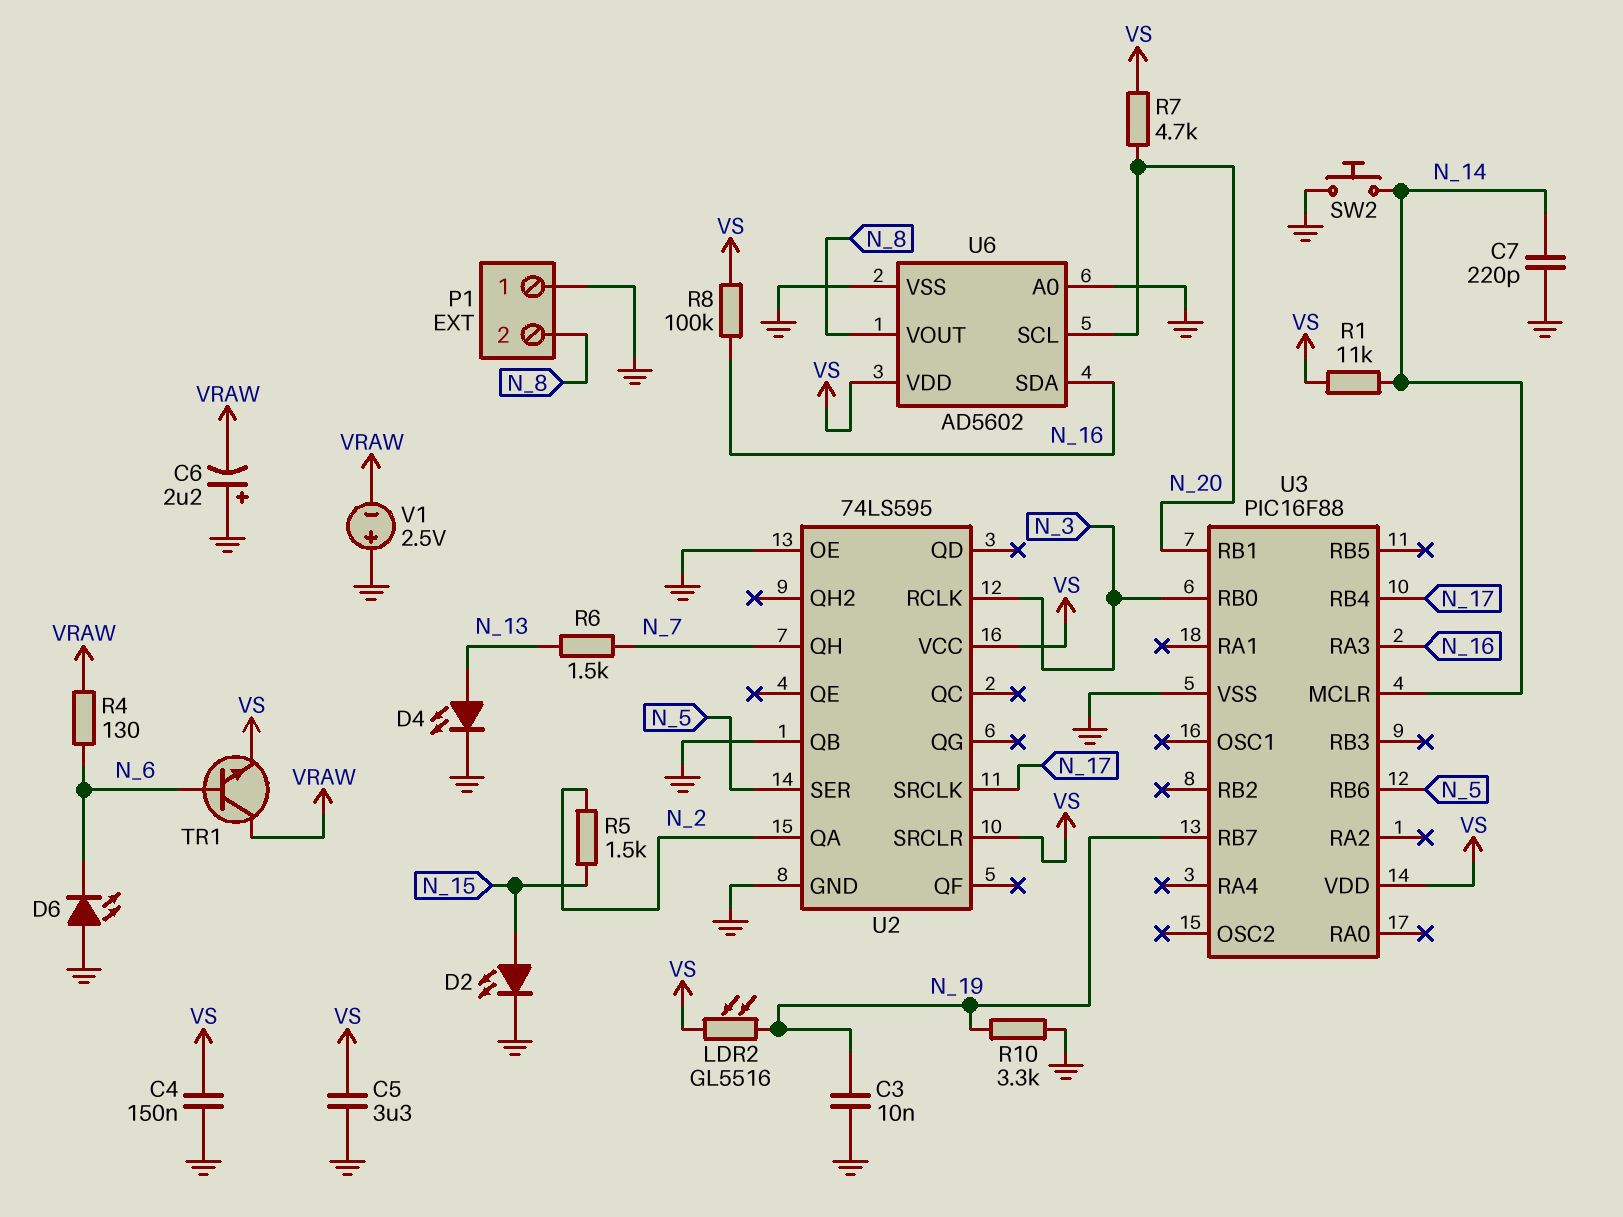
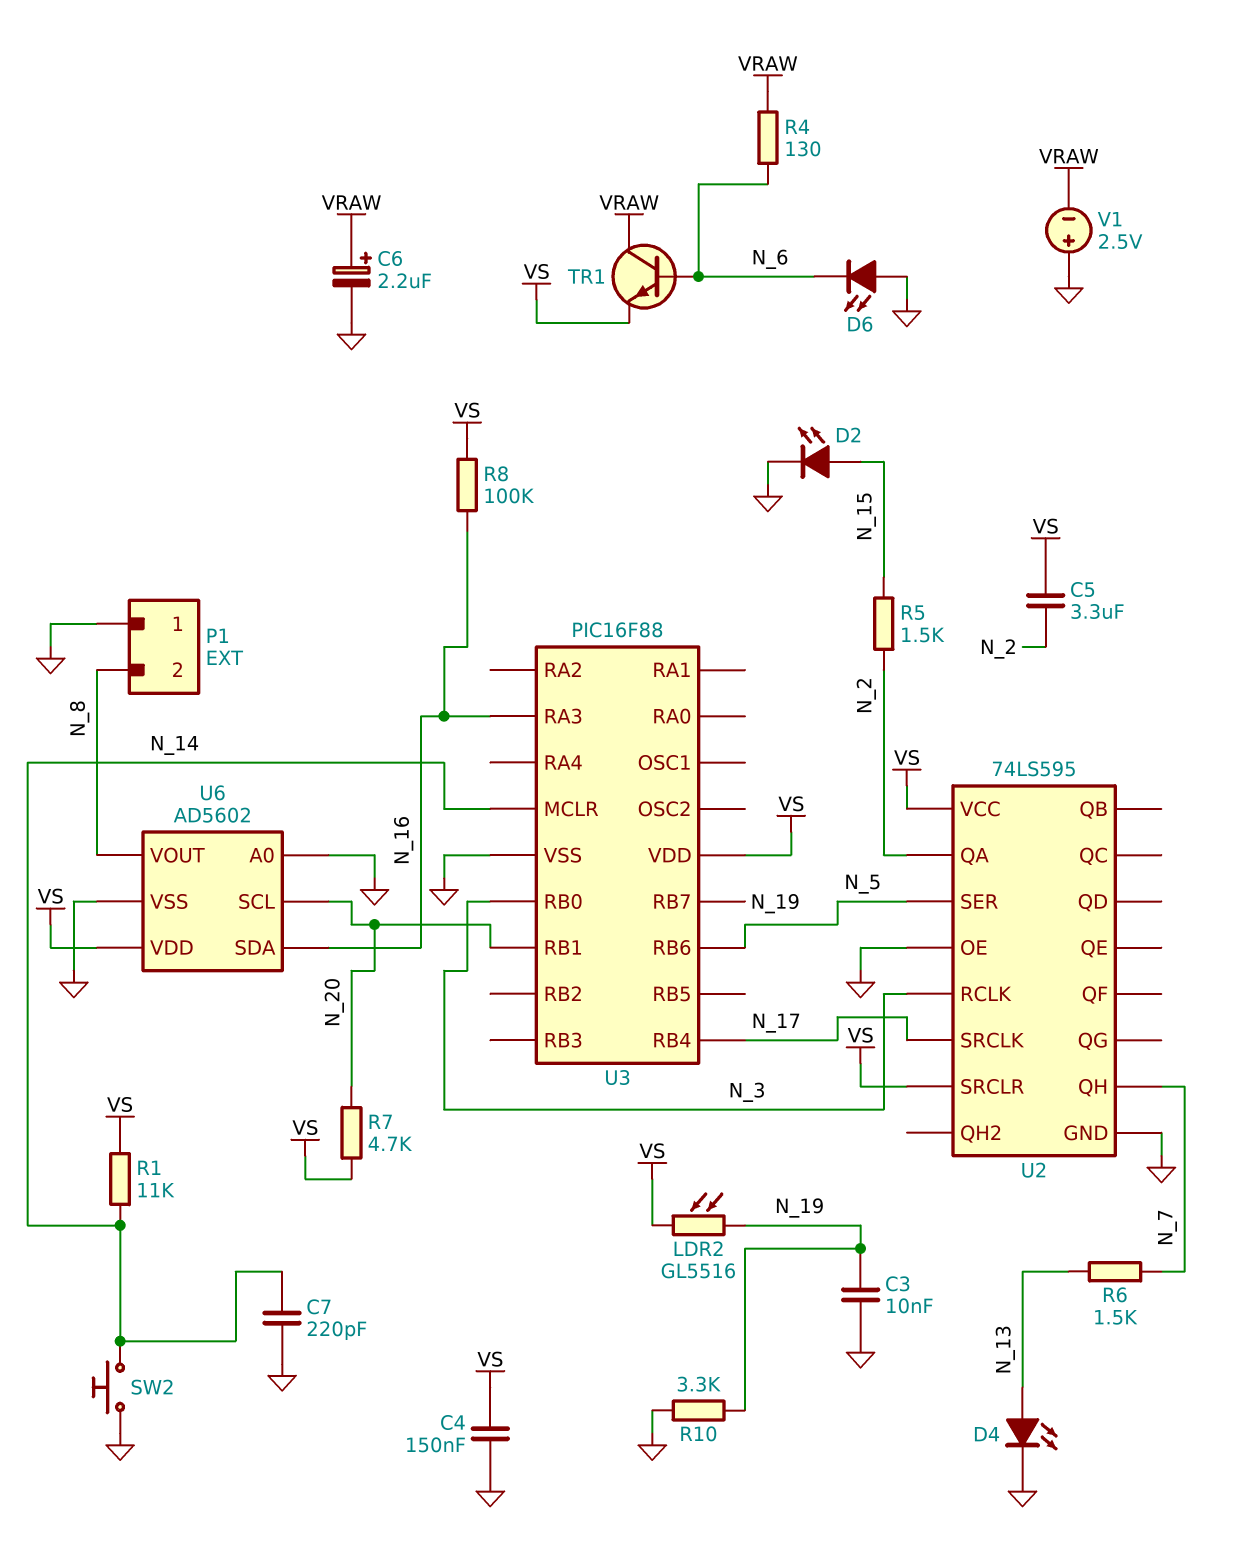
C5: 3.3uF (GND, VS) -> 3.3uF (N_2, VS)
C6: 2.2uF (plus GND, minus VRAW) -> 2.2uF (plus VRAW, minus GND)
U2 pin QB: GND -> none

